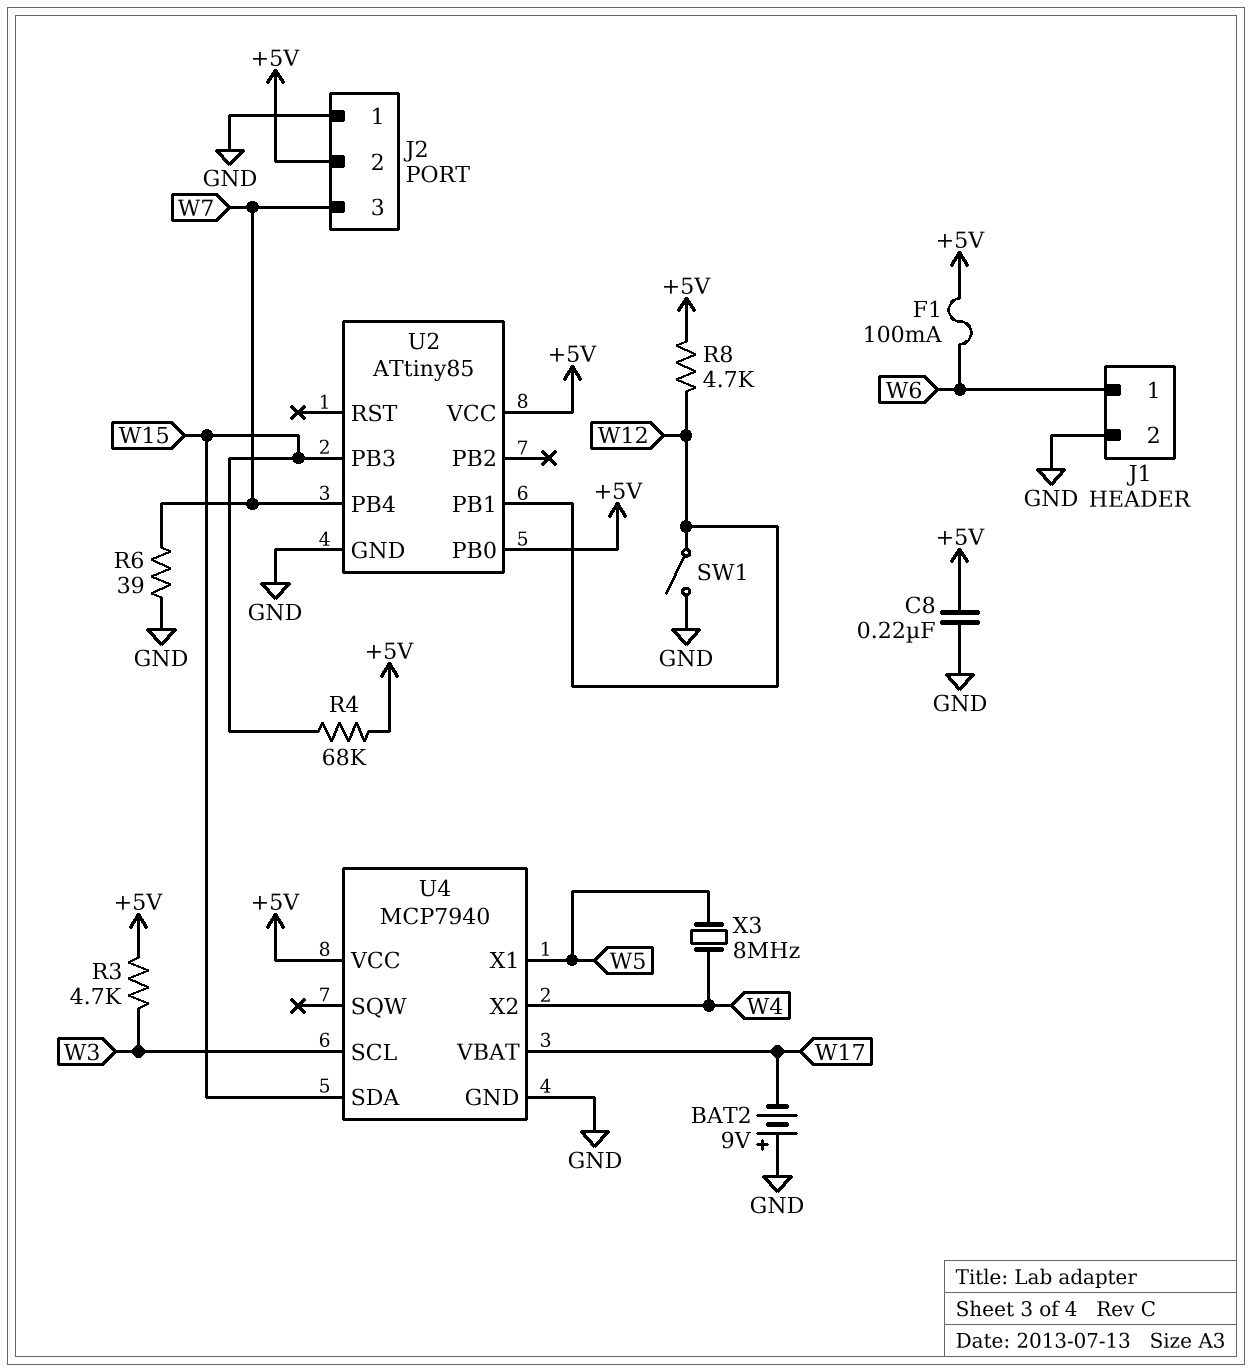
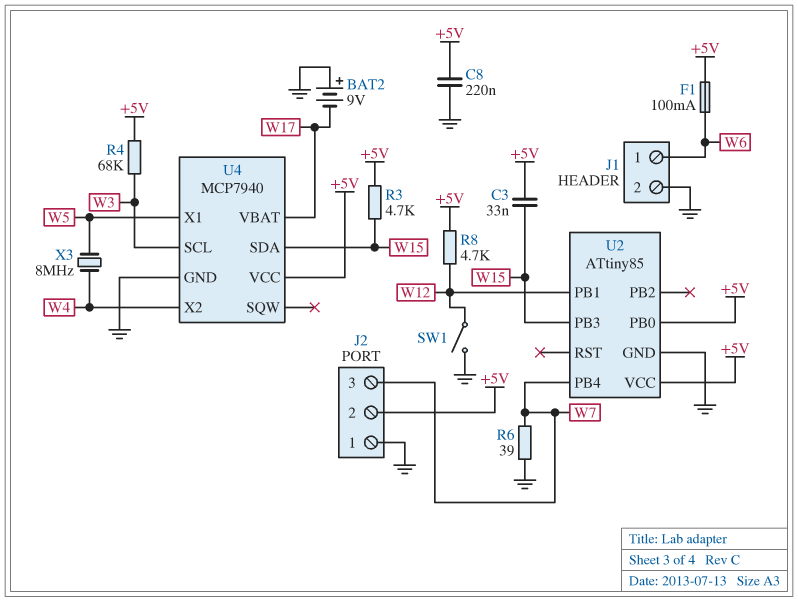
C3: none -> 33nF (+5V, W15)
R3: 4.7k (+5V, W3) -> 4.7k (+5V, W15)
R4: 68k (+5V, W15) -> 68k (+5V, W3)

